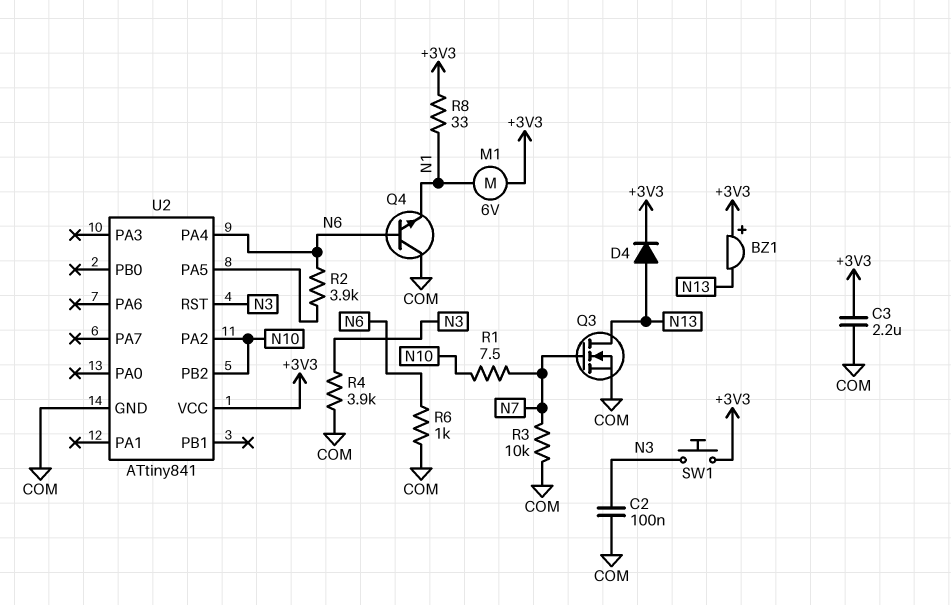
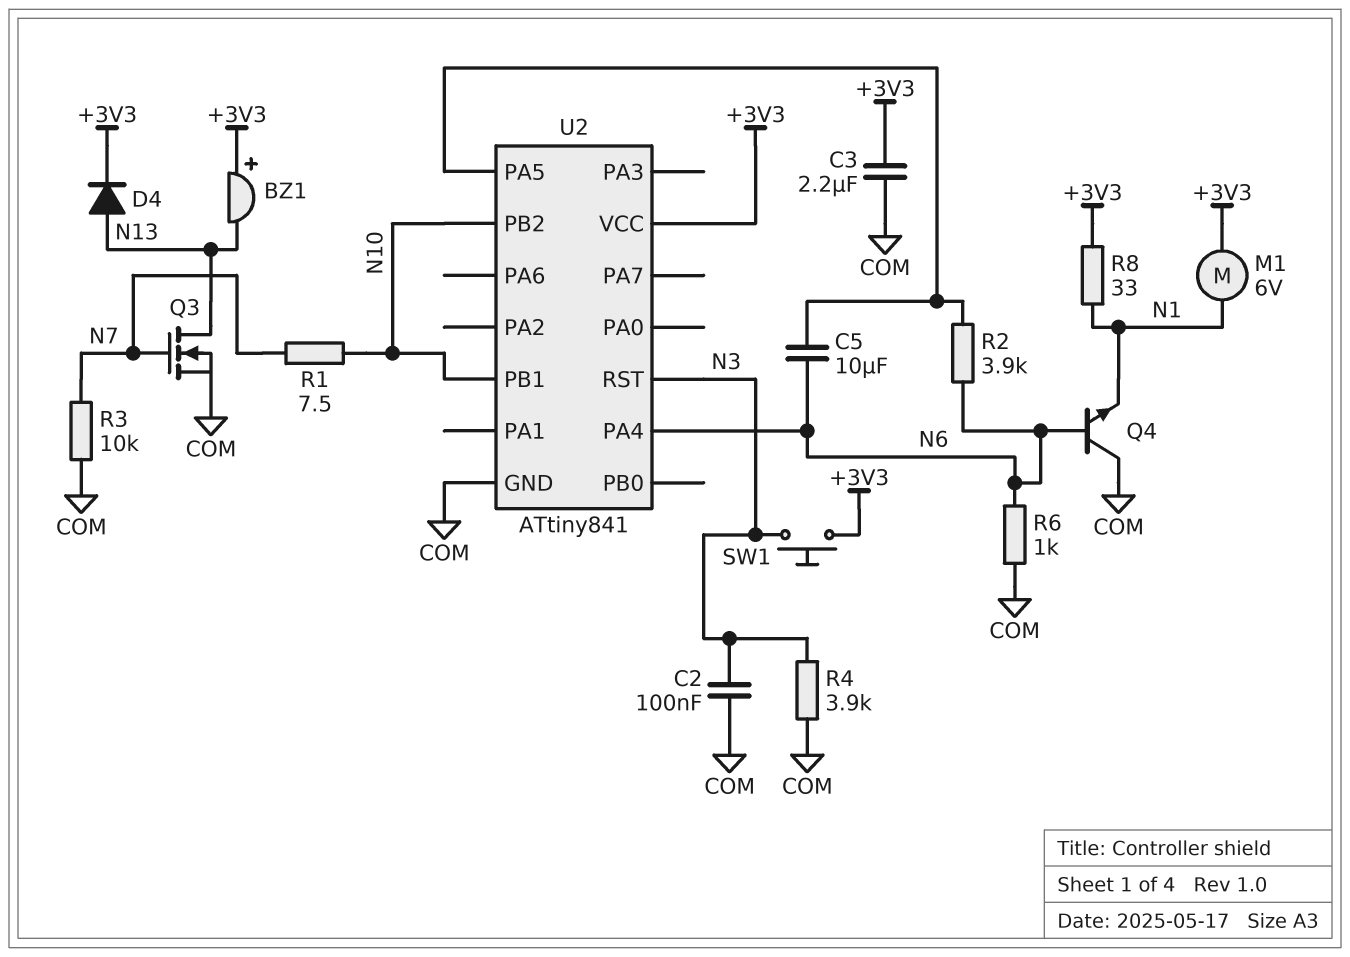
C5: none -> 10uF (N6, U2/PA5)
U2 pin PA2: N10 -> none
U2 pin PB1: none -> N10

